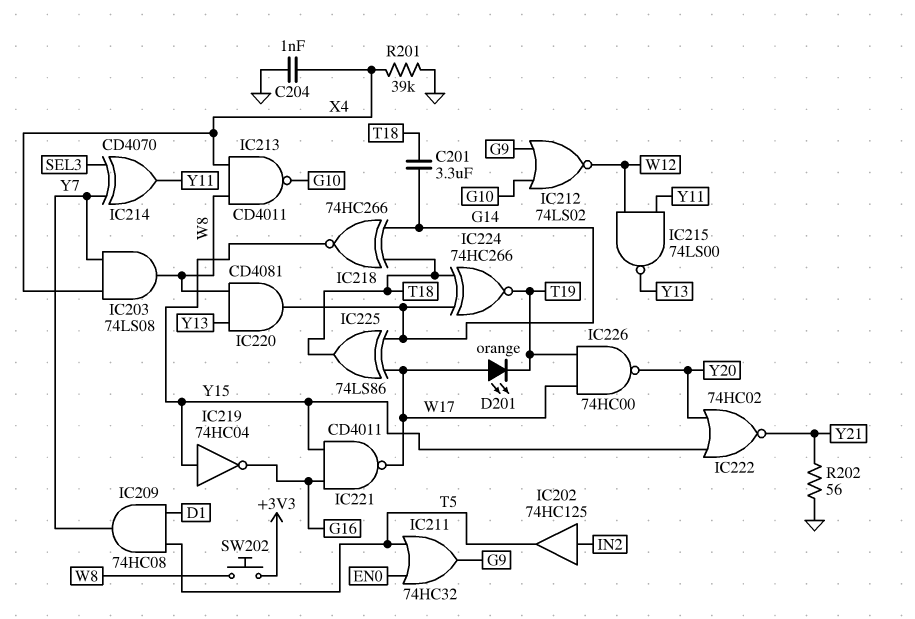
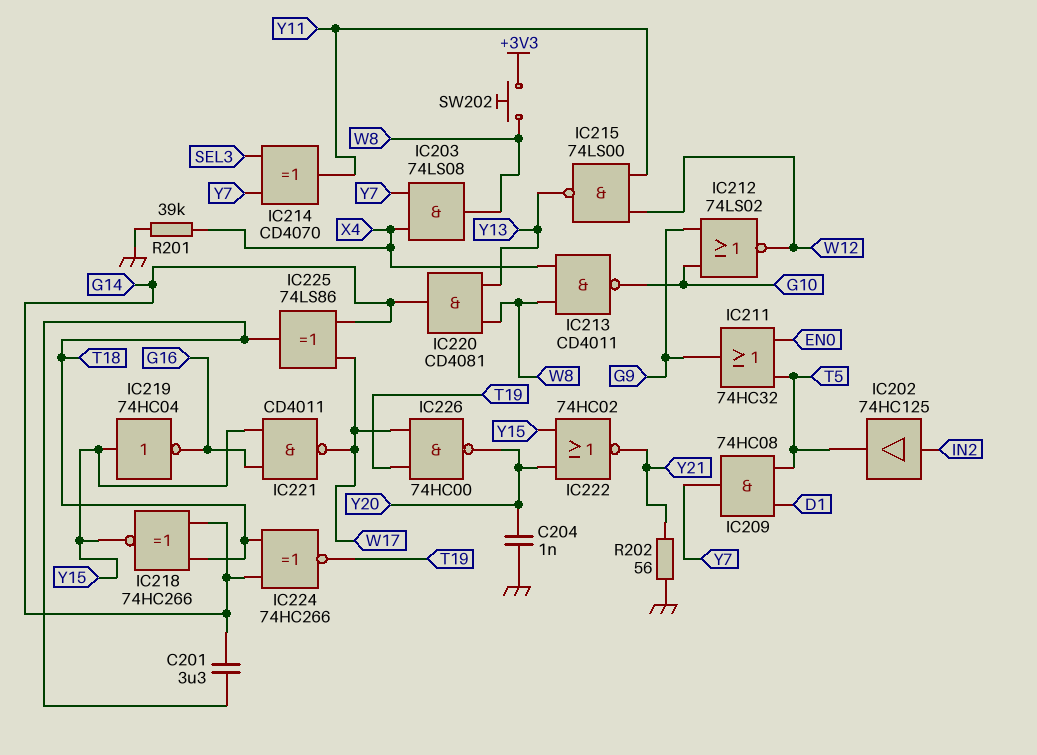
C204: 1nF (GND, X4) -> 1nF (GND, Y20)
D201: LED orange (A W17, K T19) -> none

